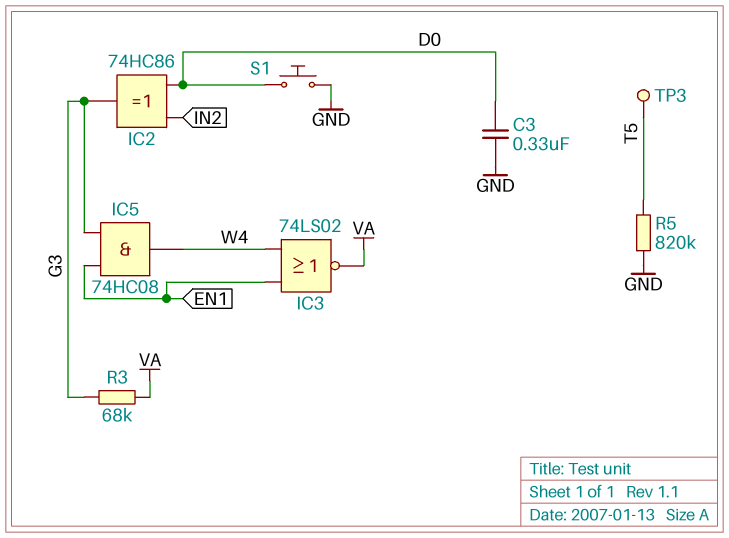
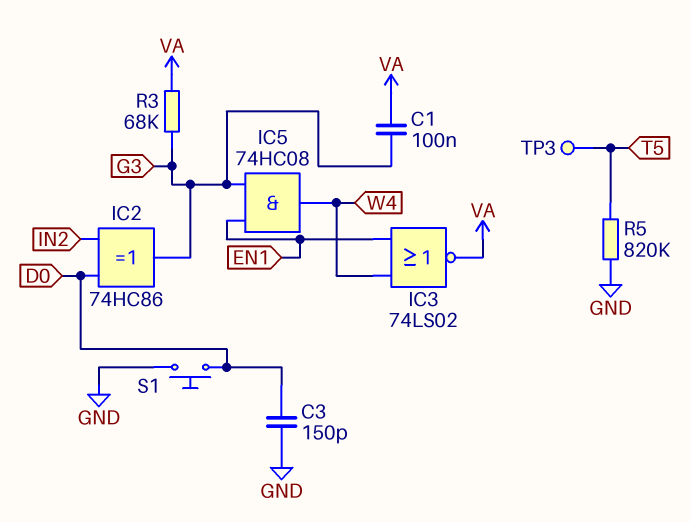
C1: none -> 100nF (G3, VA)
C3: 330nF (D0, GND) -> 150pF (D0, GND)

